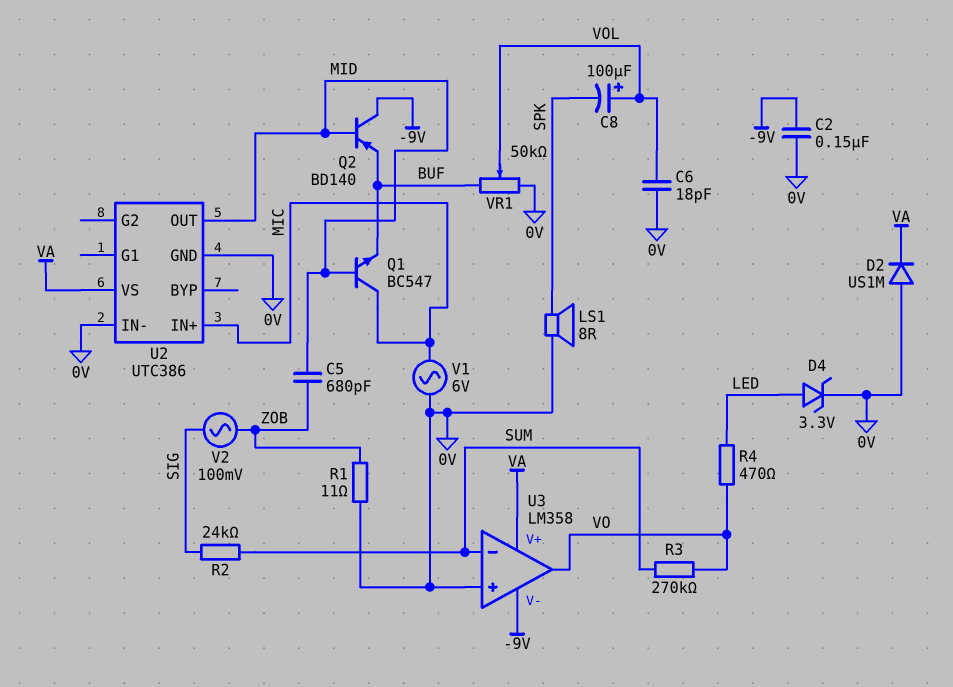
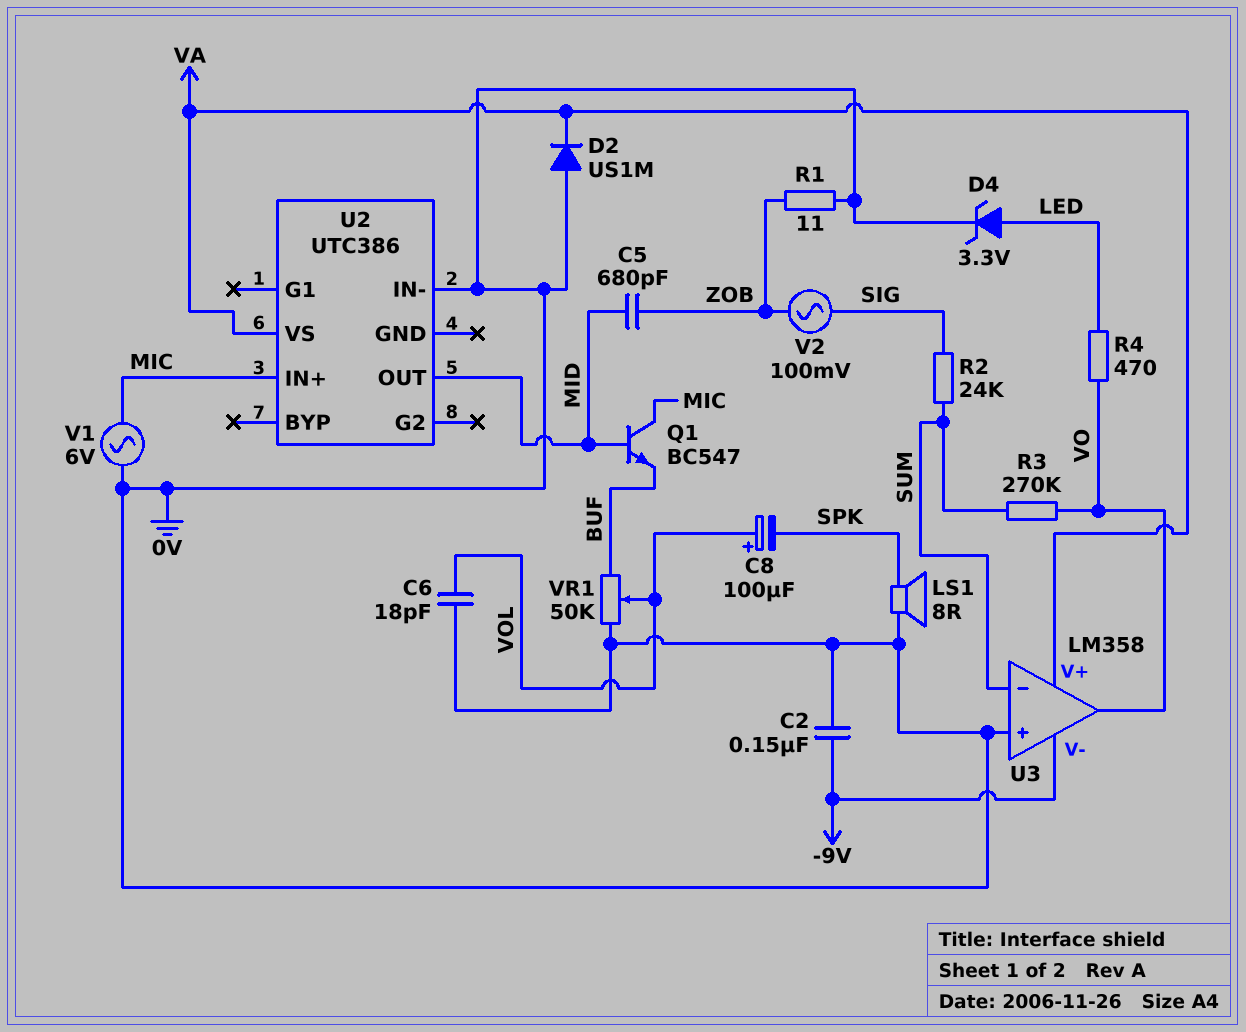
Q2: PNP BD140 (B MID, C -9V, E BUF) -> none
U2 pin GND: 0V -> none

